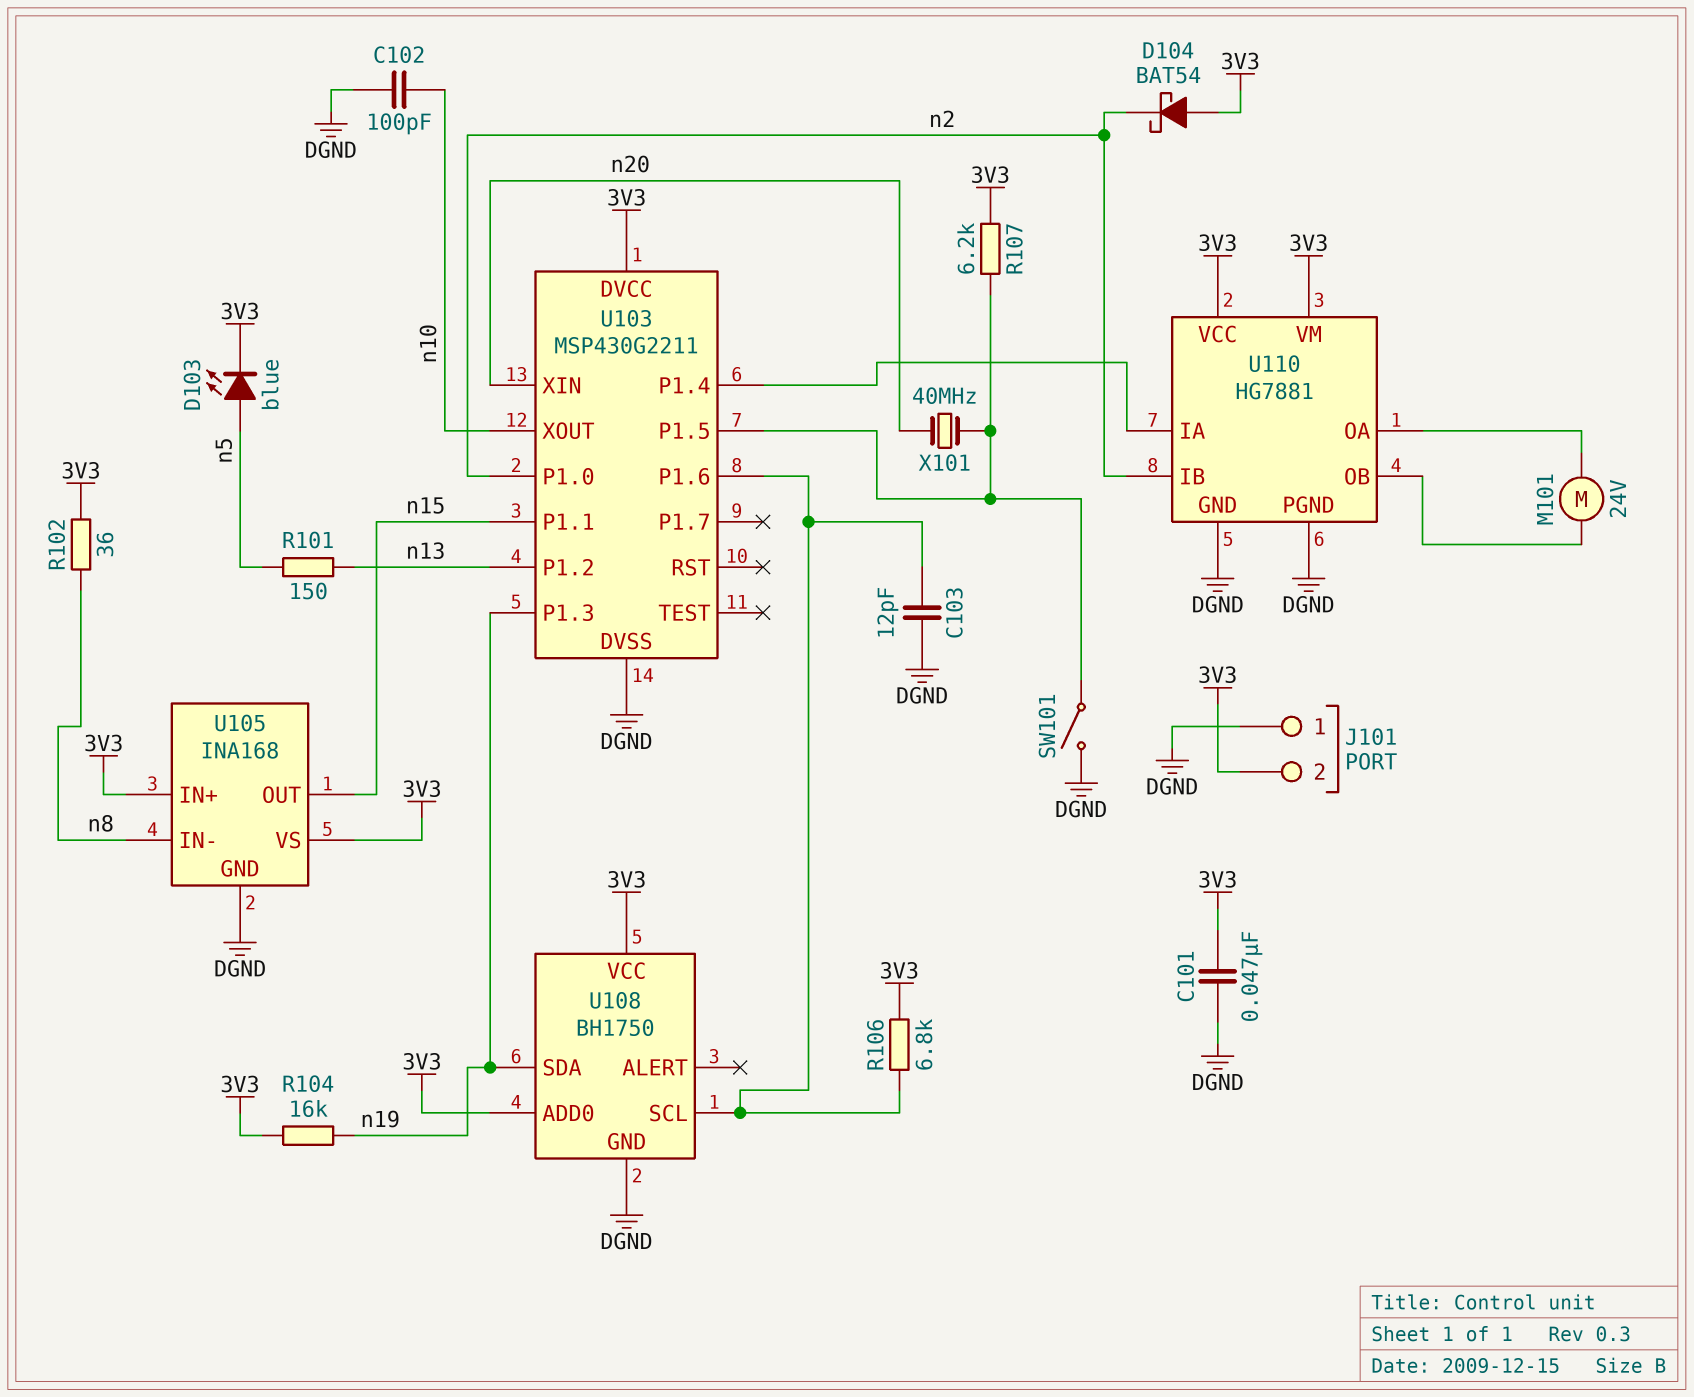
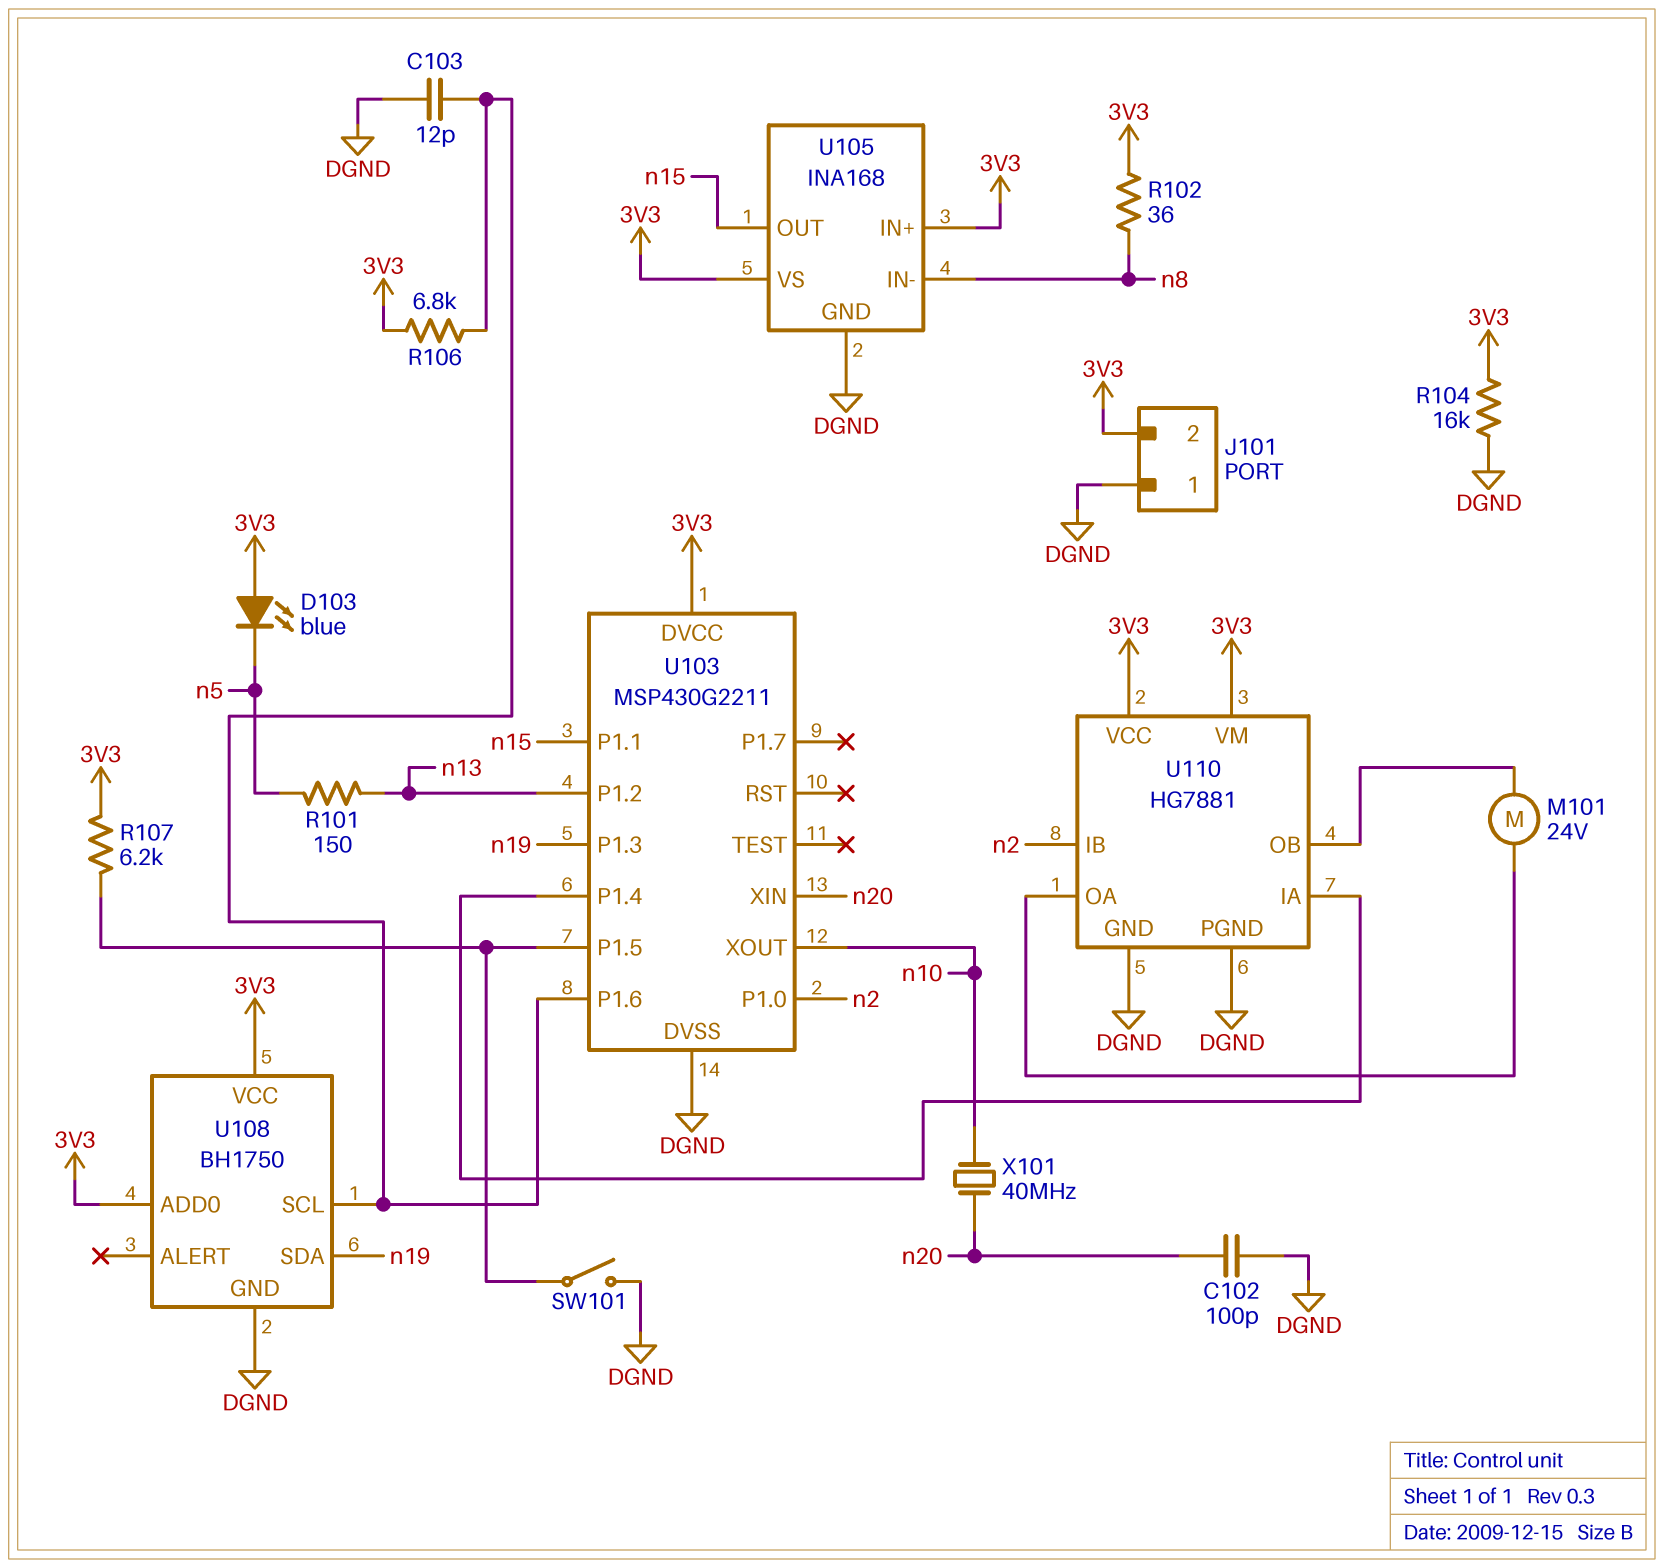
C101: 47nF (3V3, DGND) -> none
C102: 100pF (DGND, n10) -> 100pF (DGND, n20)
D103: LED blue (A n5, K 3V3) -> LED blue (A 3V3, K n5)
D104: schottky BAT54 (A 3V3, K n2) -> none
R104: 16k (3V3, n19) -> 16k (3V3, DGND)
X101: 40MHz (U103/P1.5, n20) -> 40MHz (n10, n20)

